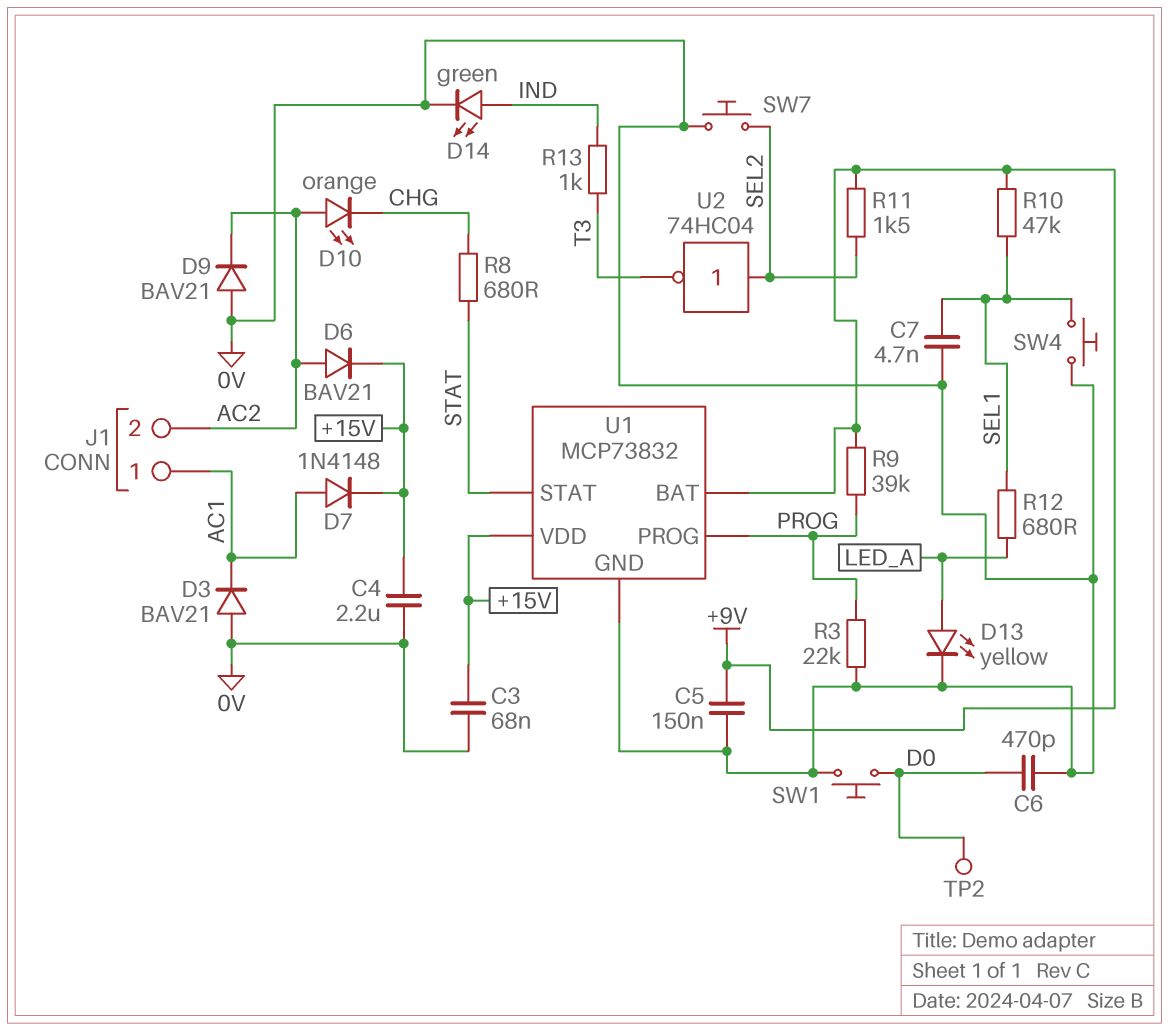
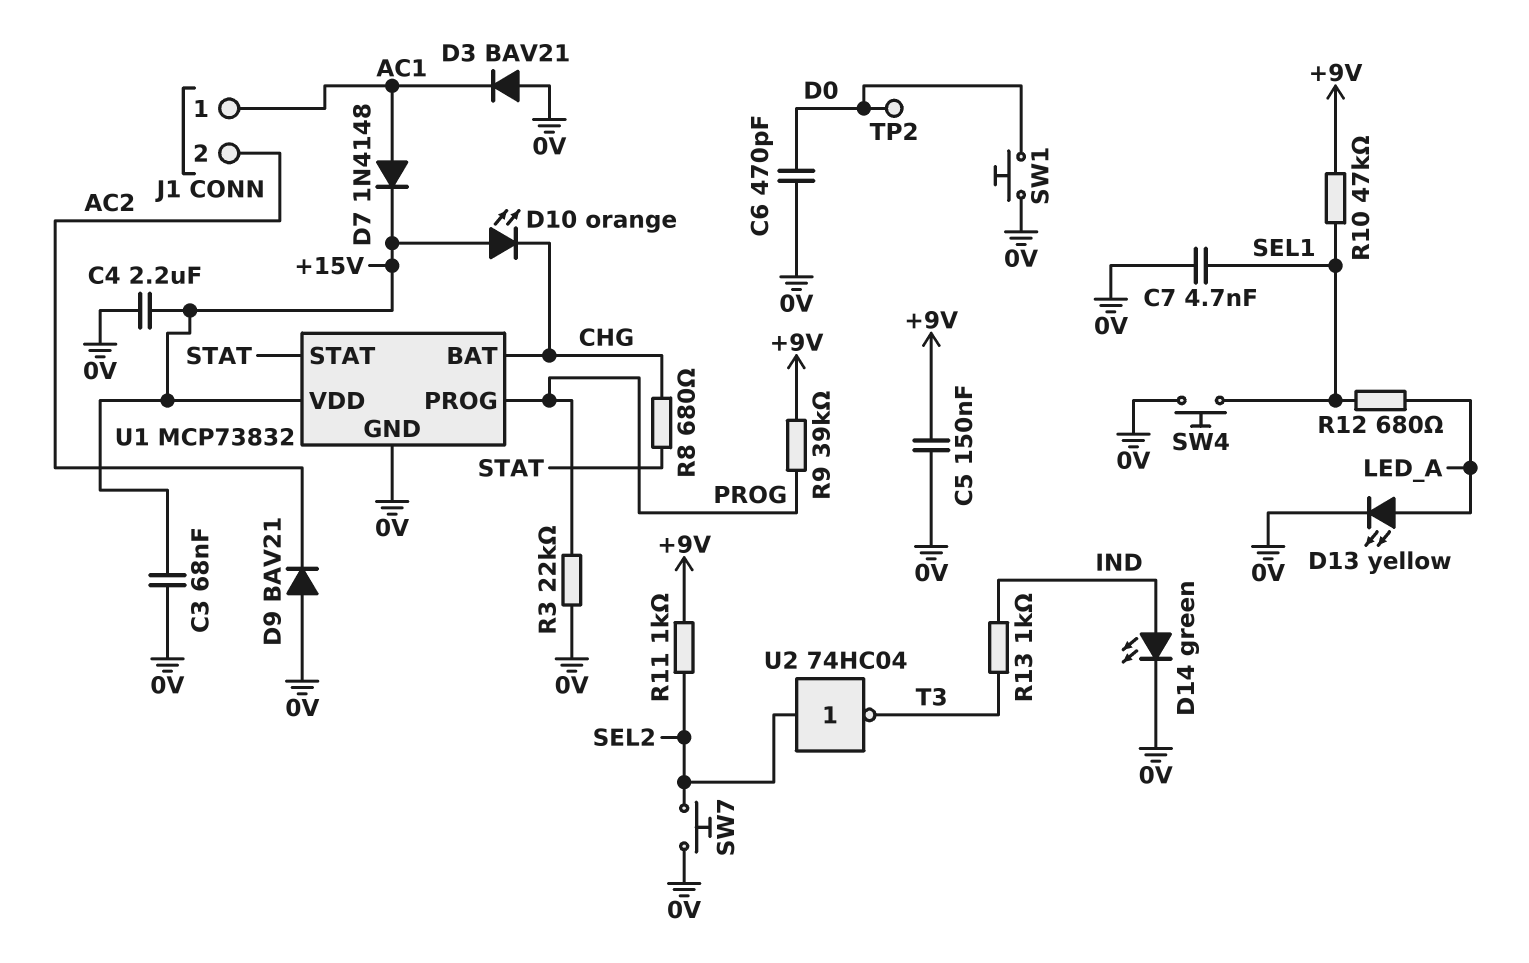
D6: diode BAV21 (A AC2, K +15V) -> none
D10: LED orange (A AC2, K CHG) -> LED orange (A +15V, K CHG)
R11: 1.5k (+9V, SEL2) -> 1k (+9V, SEL2)
U1 pin BAT: +9V -> CHG

